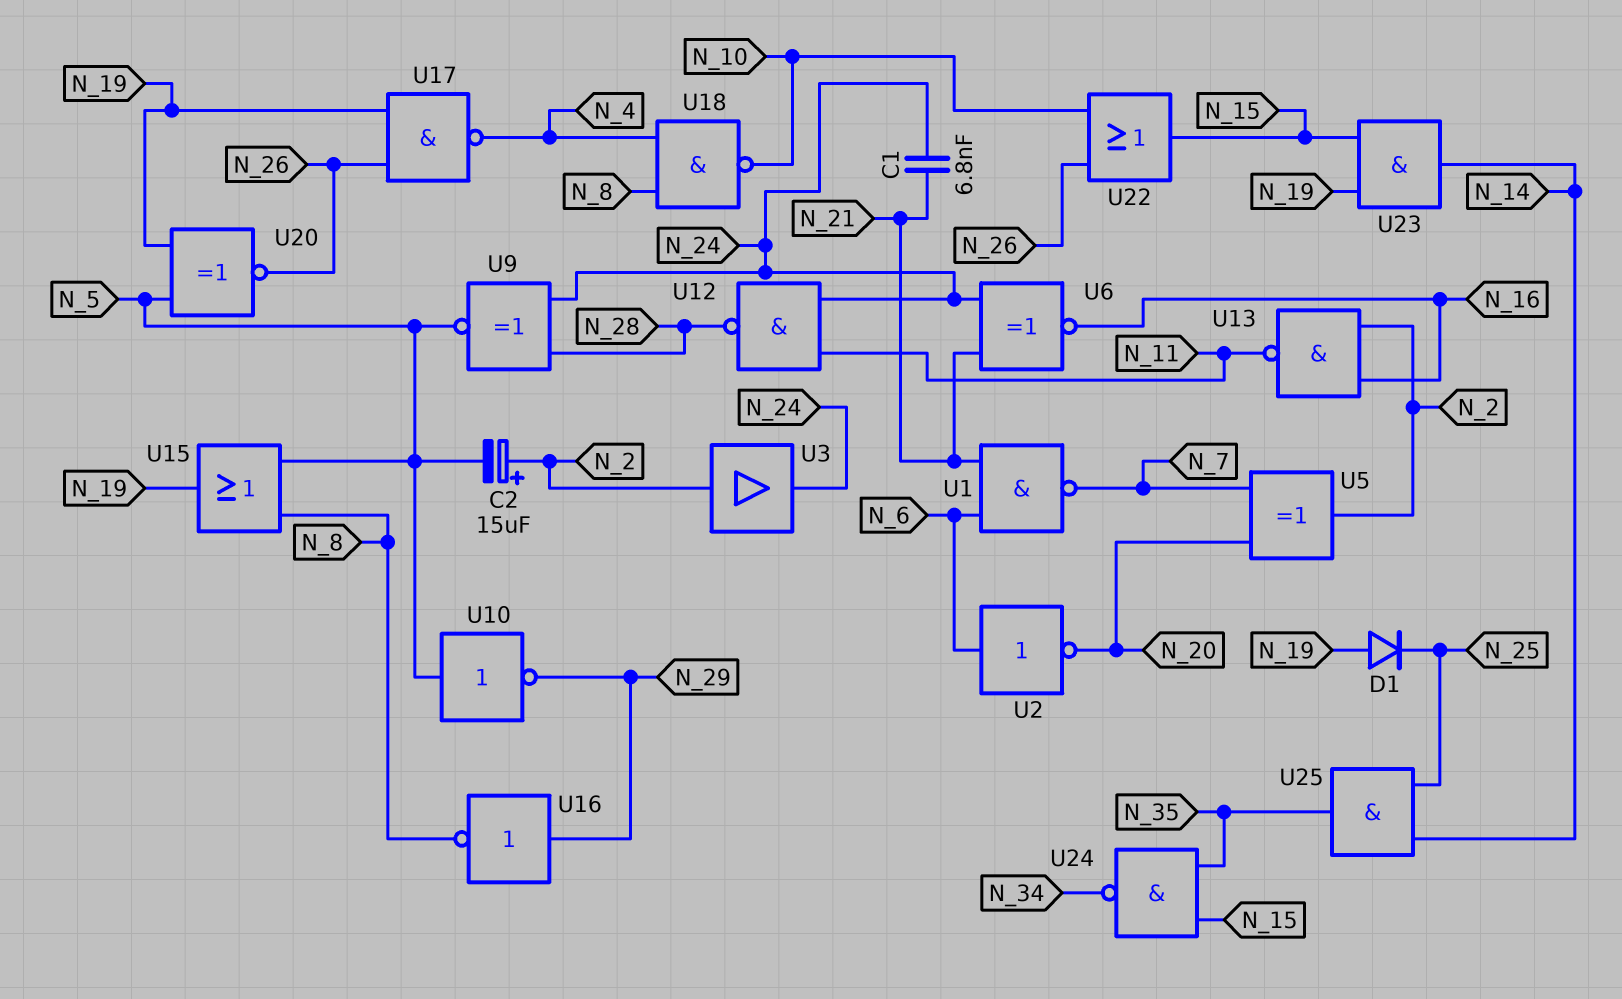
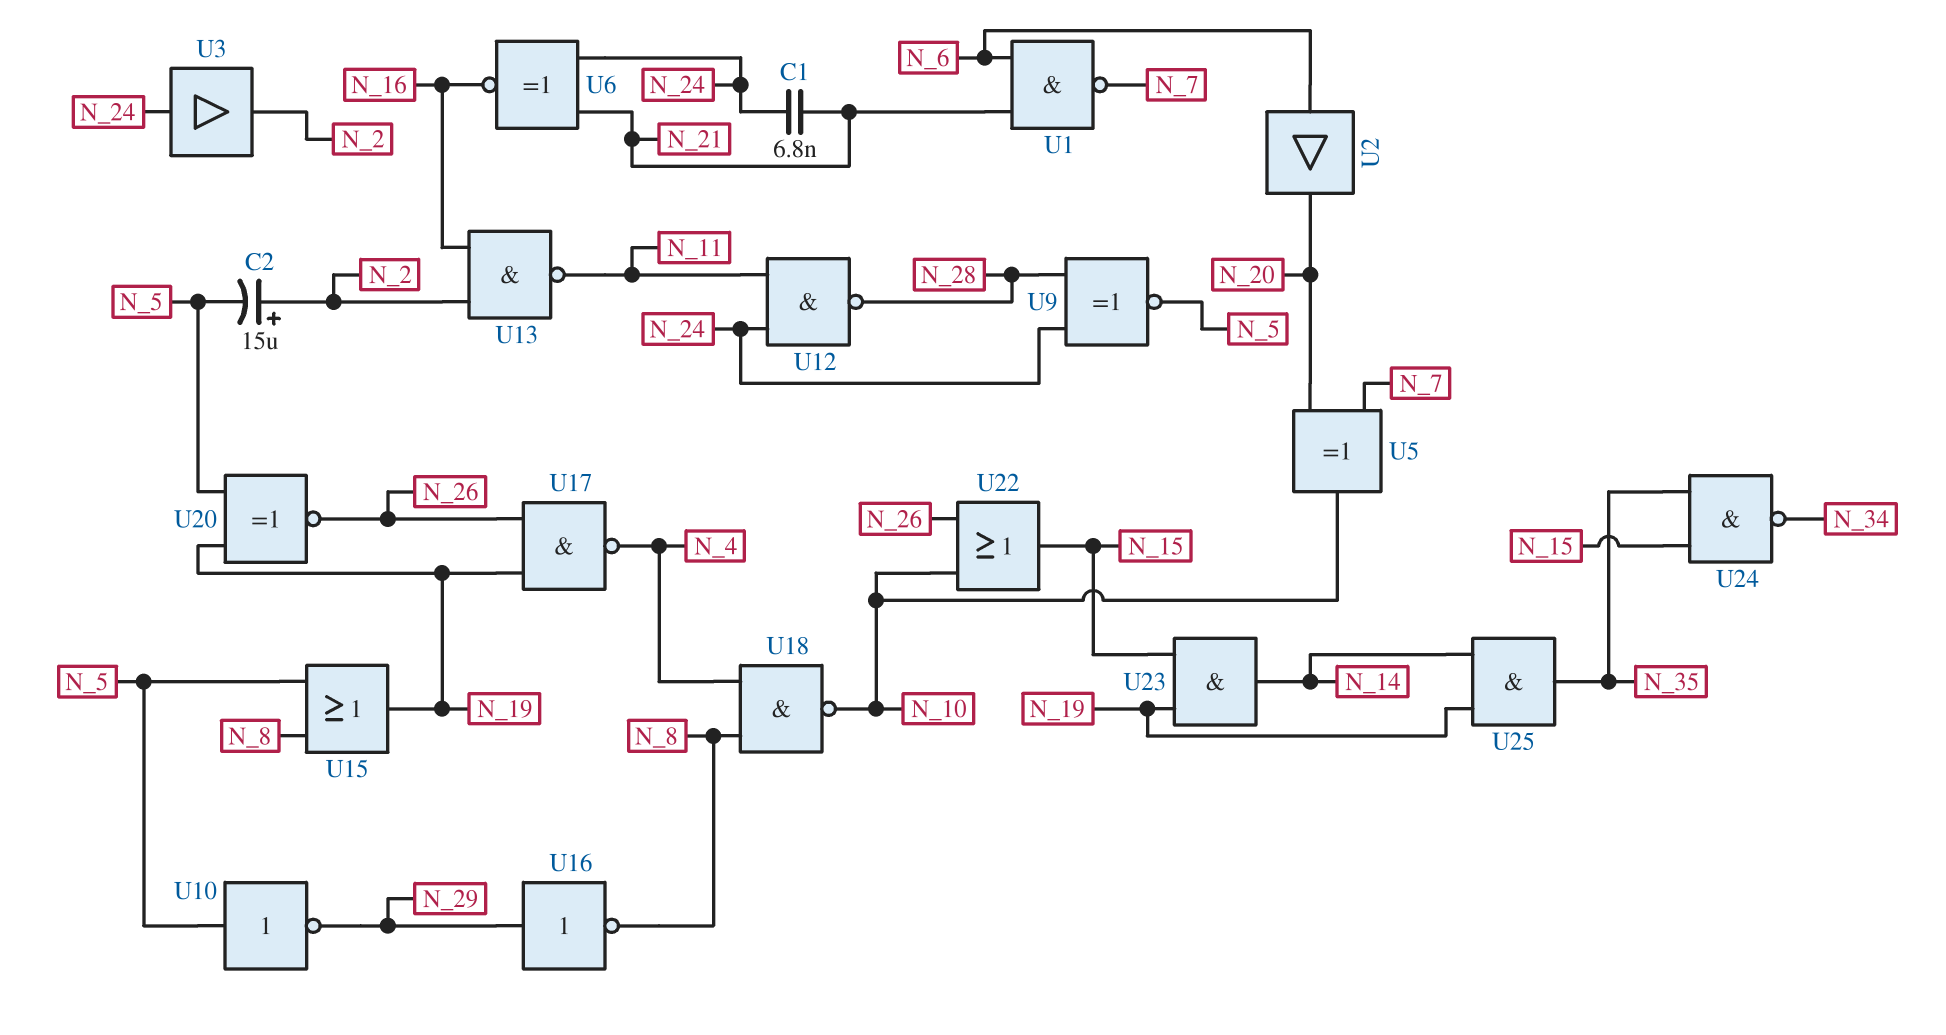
D1: diode (A N_19, K N_25) -> none
U2: NOT (in N_6, out N_20) -> buffer (in N_6, out N_20)
U3: buffer (in N_2, out N_24) -> buffer (in N_24, out N_2)
U5: XOR (in N_7, in N_20, out N_2) -> XOR (in N_7, in N_20, out N_10)
U25: AND (in N_14, in N_25, out N_35) -> AND (in N_14, in N_19, out N_35)

